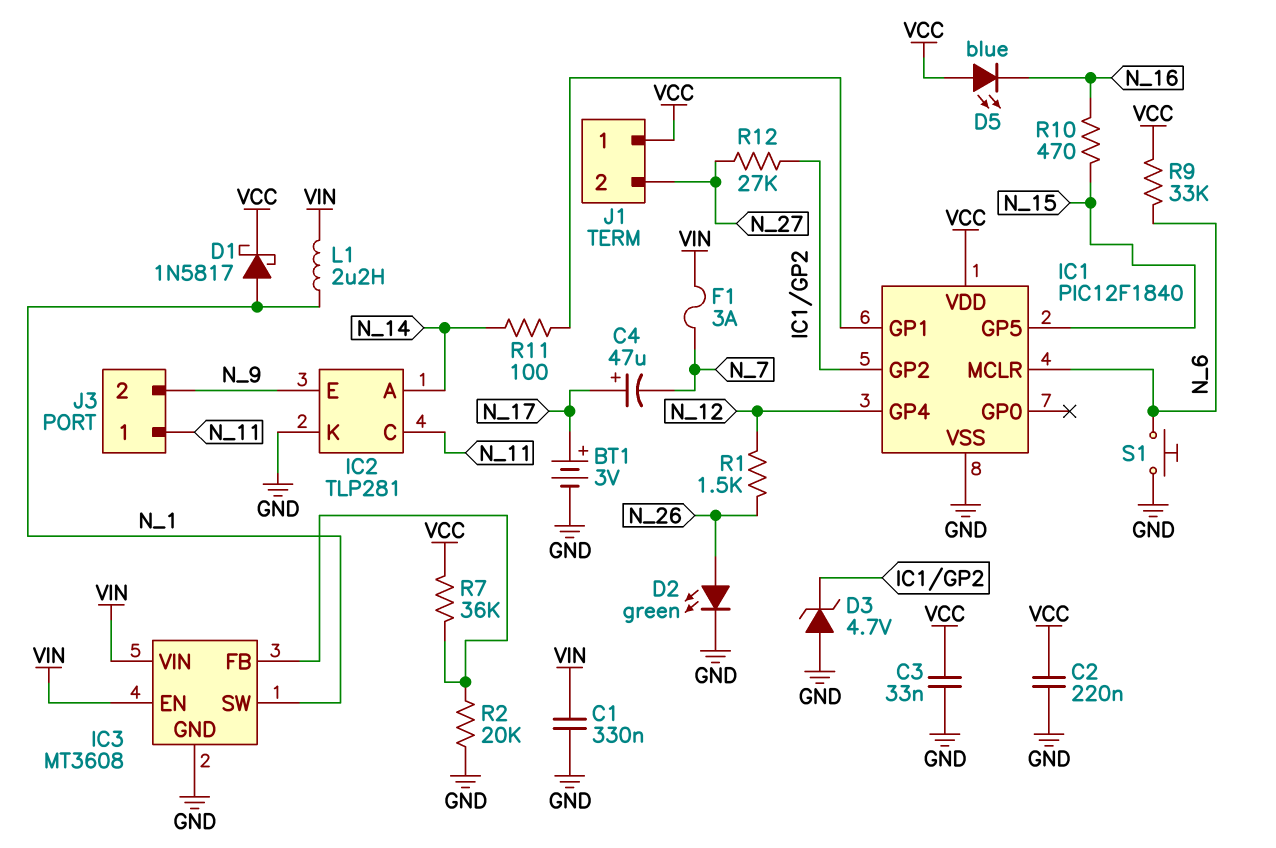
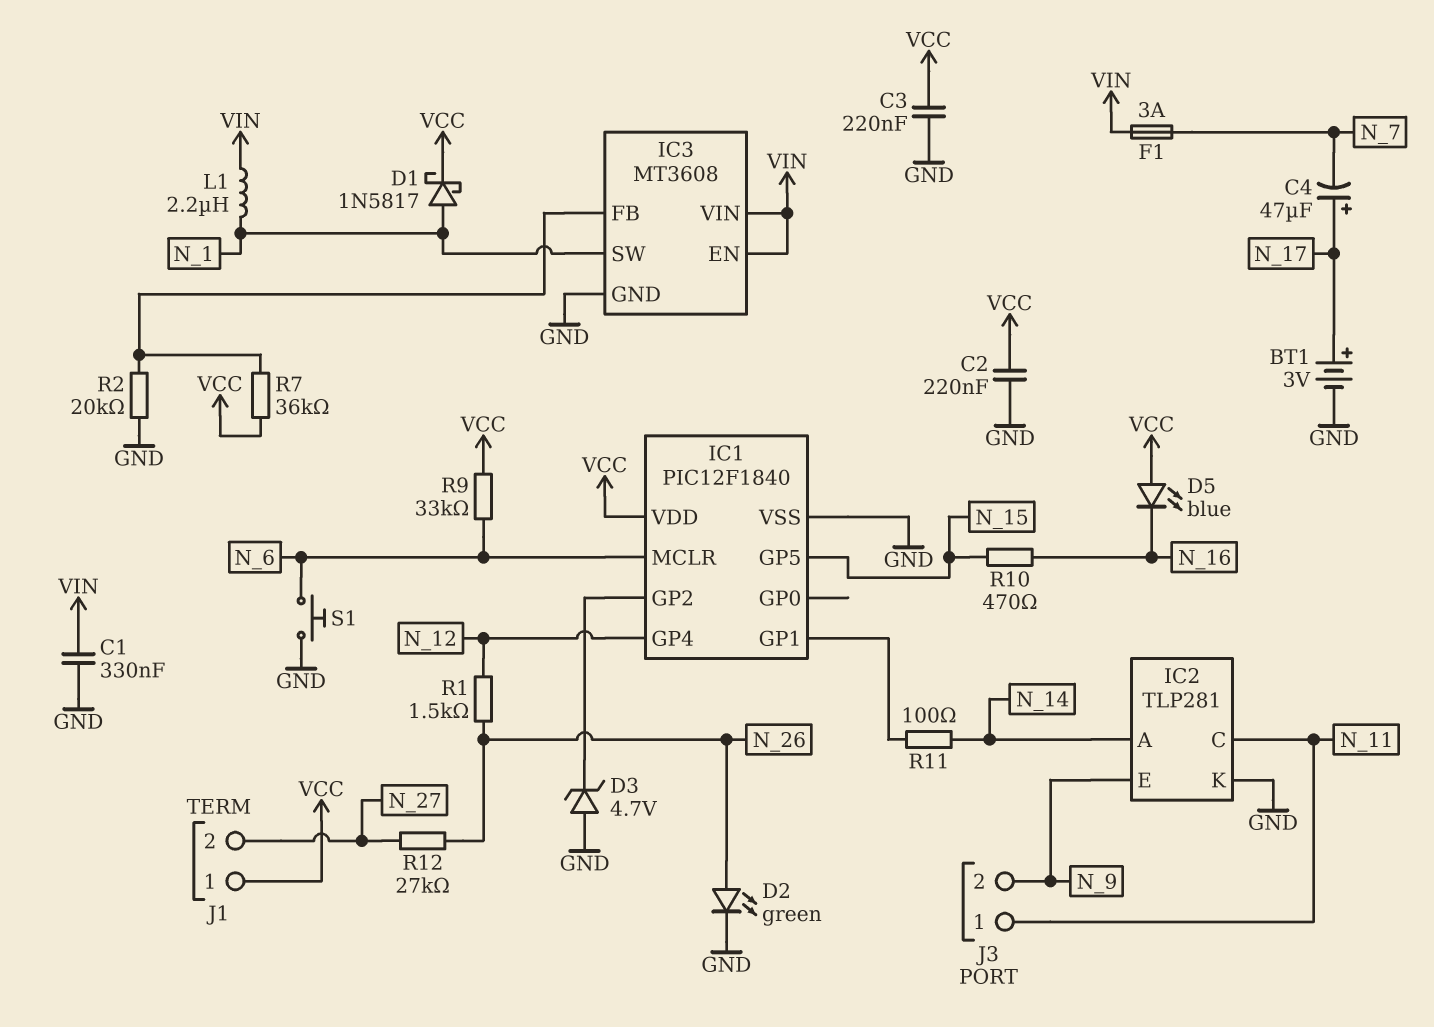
C3: 33nF (GND, VCC) -> 220nF (GND, VCC)
R12: 27k (IC1/GP2, N_27) -> 27k (N_26, N_27)

